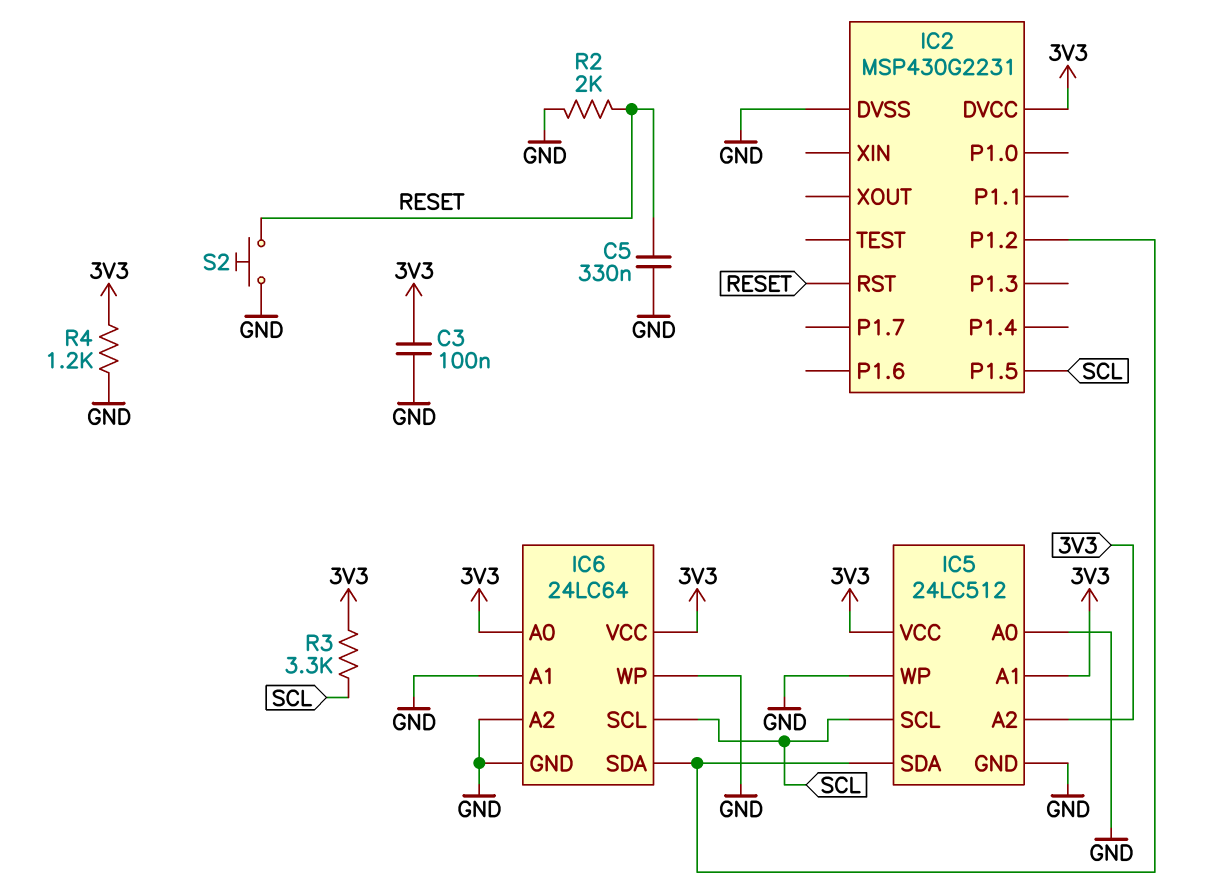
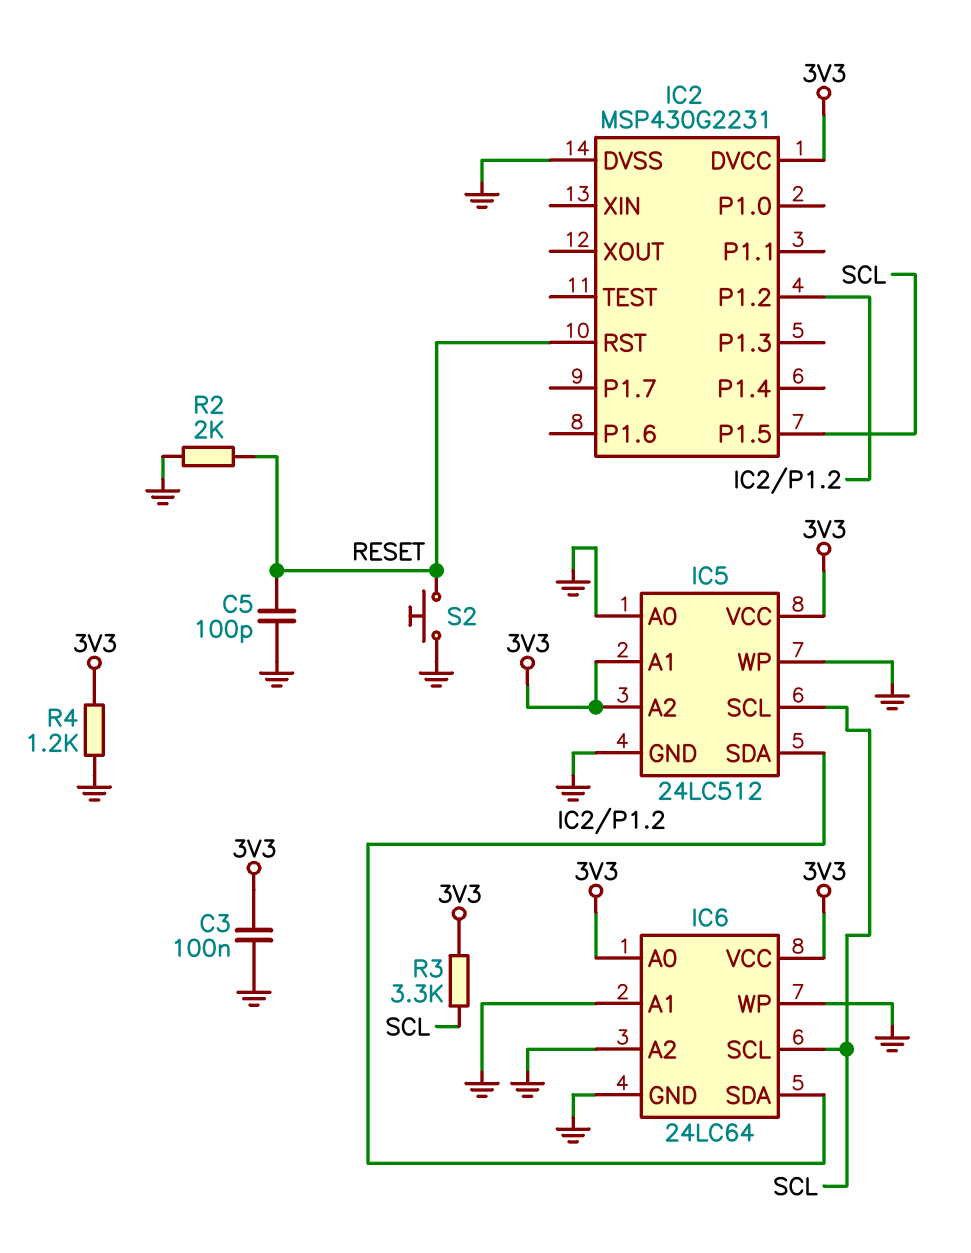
C5: 330nF (GND, RESET) -> 100pF (GND, RESET)

